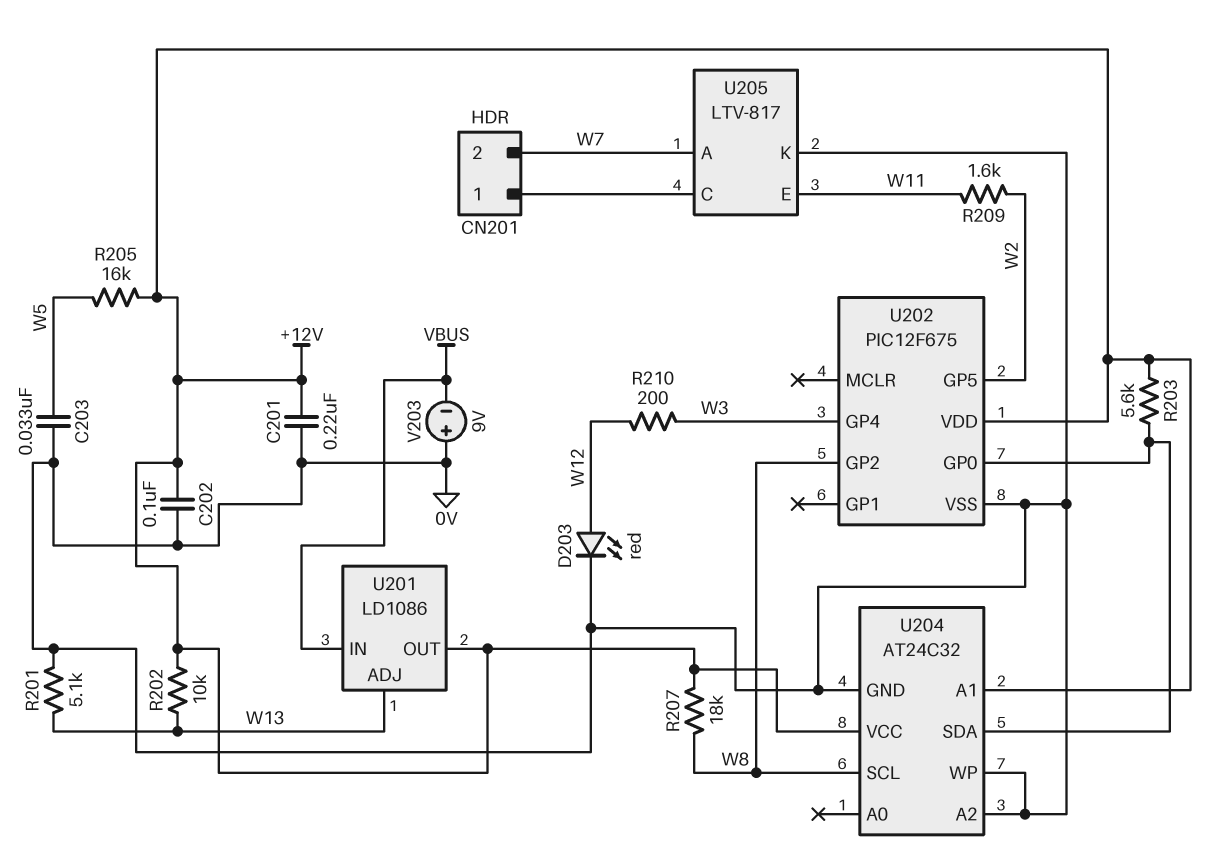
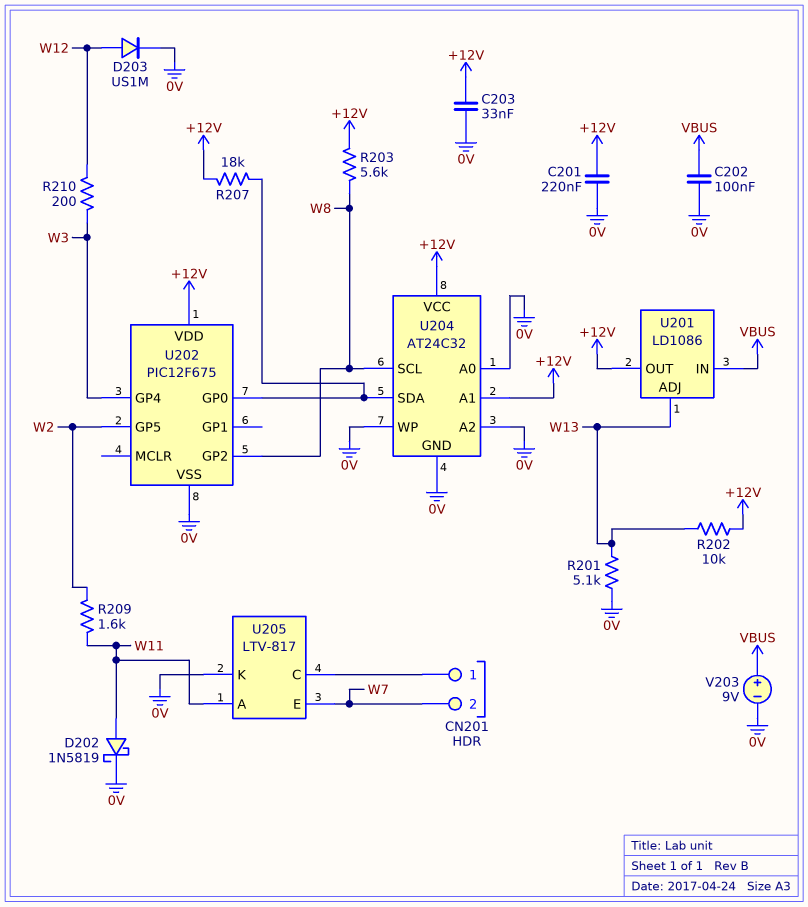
C202: 100nF (+12V, 0V) -> 100nF (0V, VBUS)
C203: 33nF (0V, W5) -> 33nF (+12V, 0V)
D202: none -> schottky 1N5819 (A W11, K 0V)
D203: LED red (A W12, K 0V) -> diode US1M (A W12, K 0V)
R203: 5.6k (+12V, U202/GP0) -> 5.6k (+12V, W8)
R205: 16k (+12V, W5) -> none
R207: 18k (+12V, W8) -> 18k (+12V, U202/GP0)
U204 pin A0: none -> 0V
U205 pin A: W7 -> W11
U205 pin E: W11 -> W7
V203: 9V (plus 0V, minus VBUS) -> 9V (plus VBUS, minus 0V)

